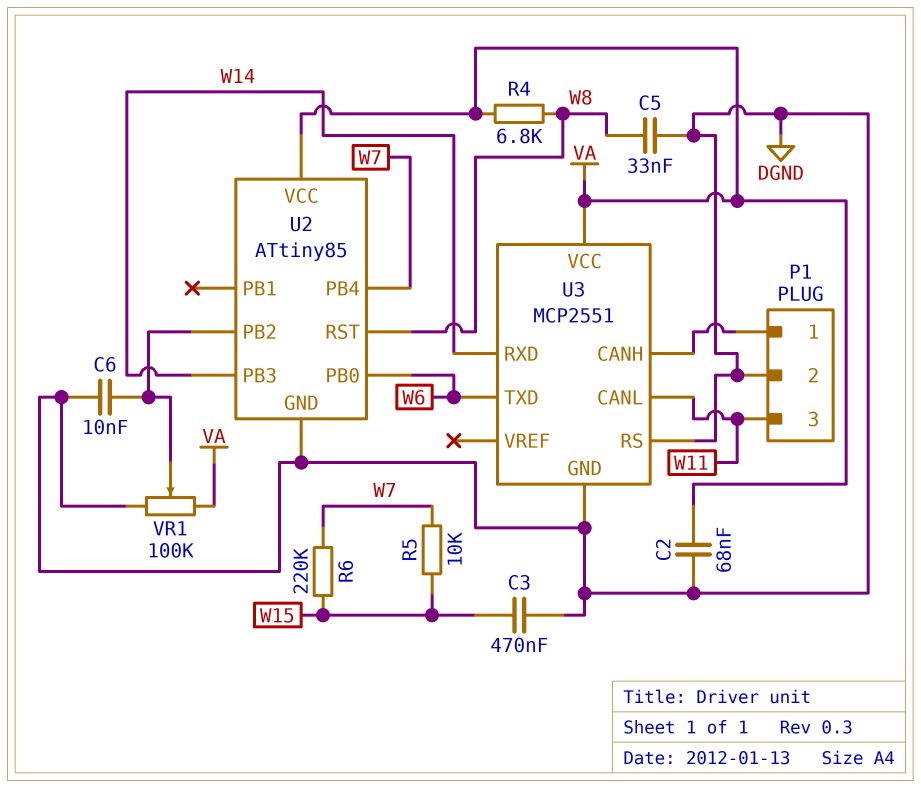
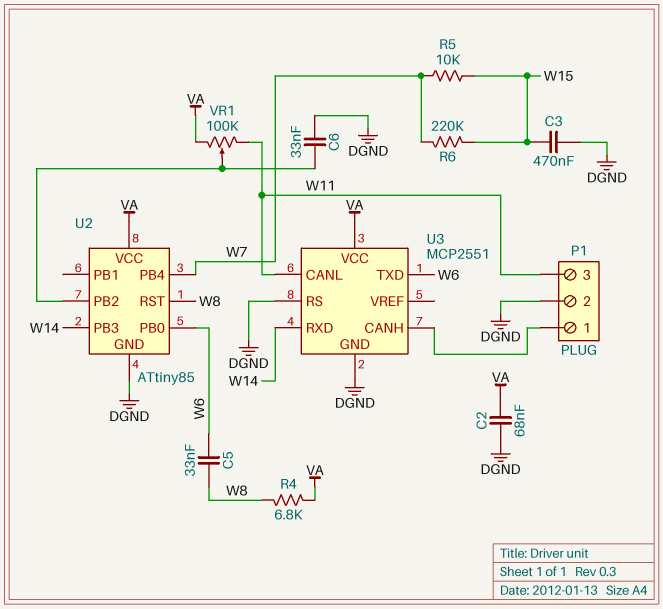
C5: 33nF (DGND, W8) -> 33nF (W6, W8)
C6: 10nF (DGND, U2/PB2) -> 33nF (DGND, U2/PB2)
VR1: 100k (DGND, VA, wiper U2/PB2) -> 100k (VA, W11, wiper U2/PB2)

